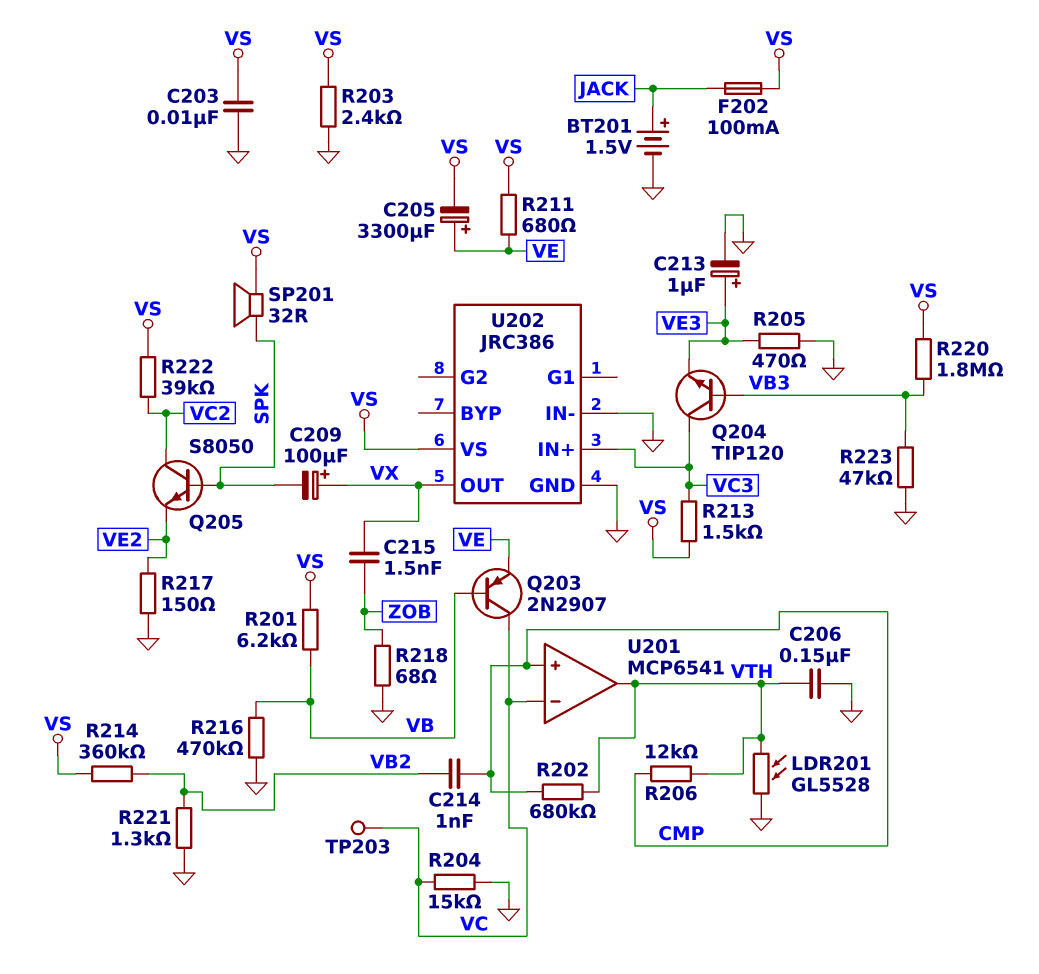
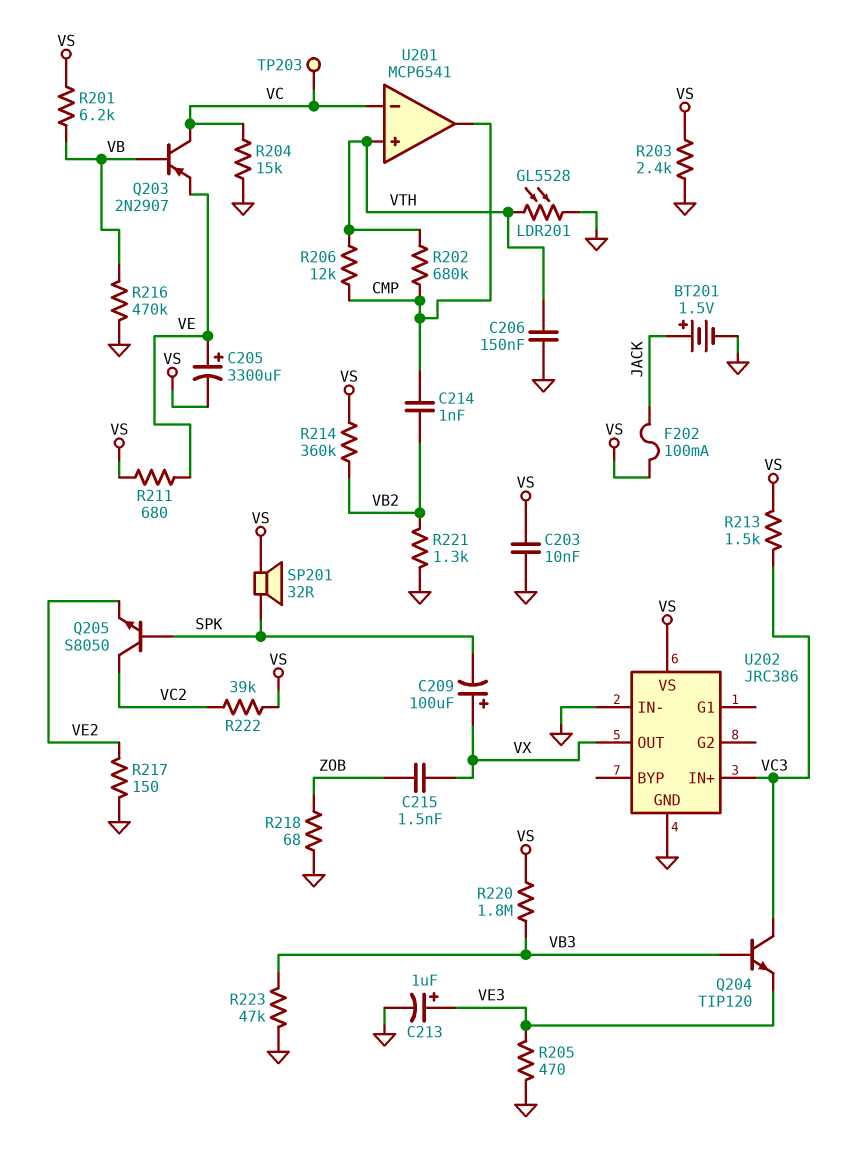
U201 pin in+: CMP -> VTH
U201 pin out: VTH -> CMP

